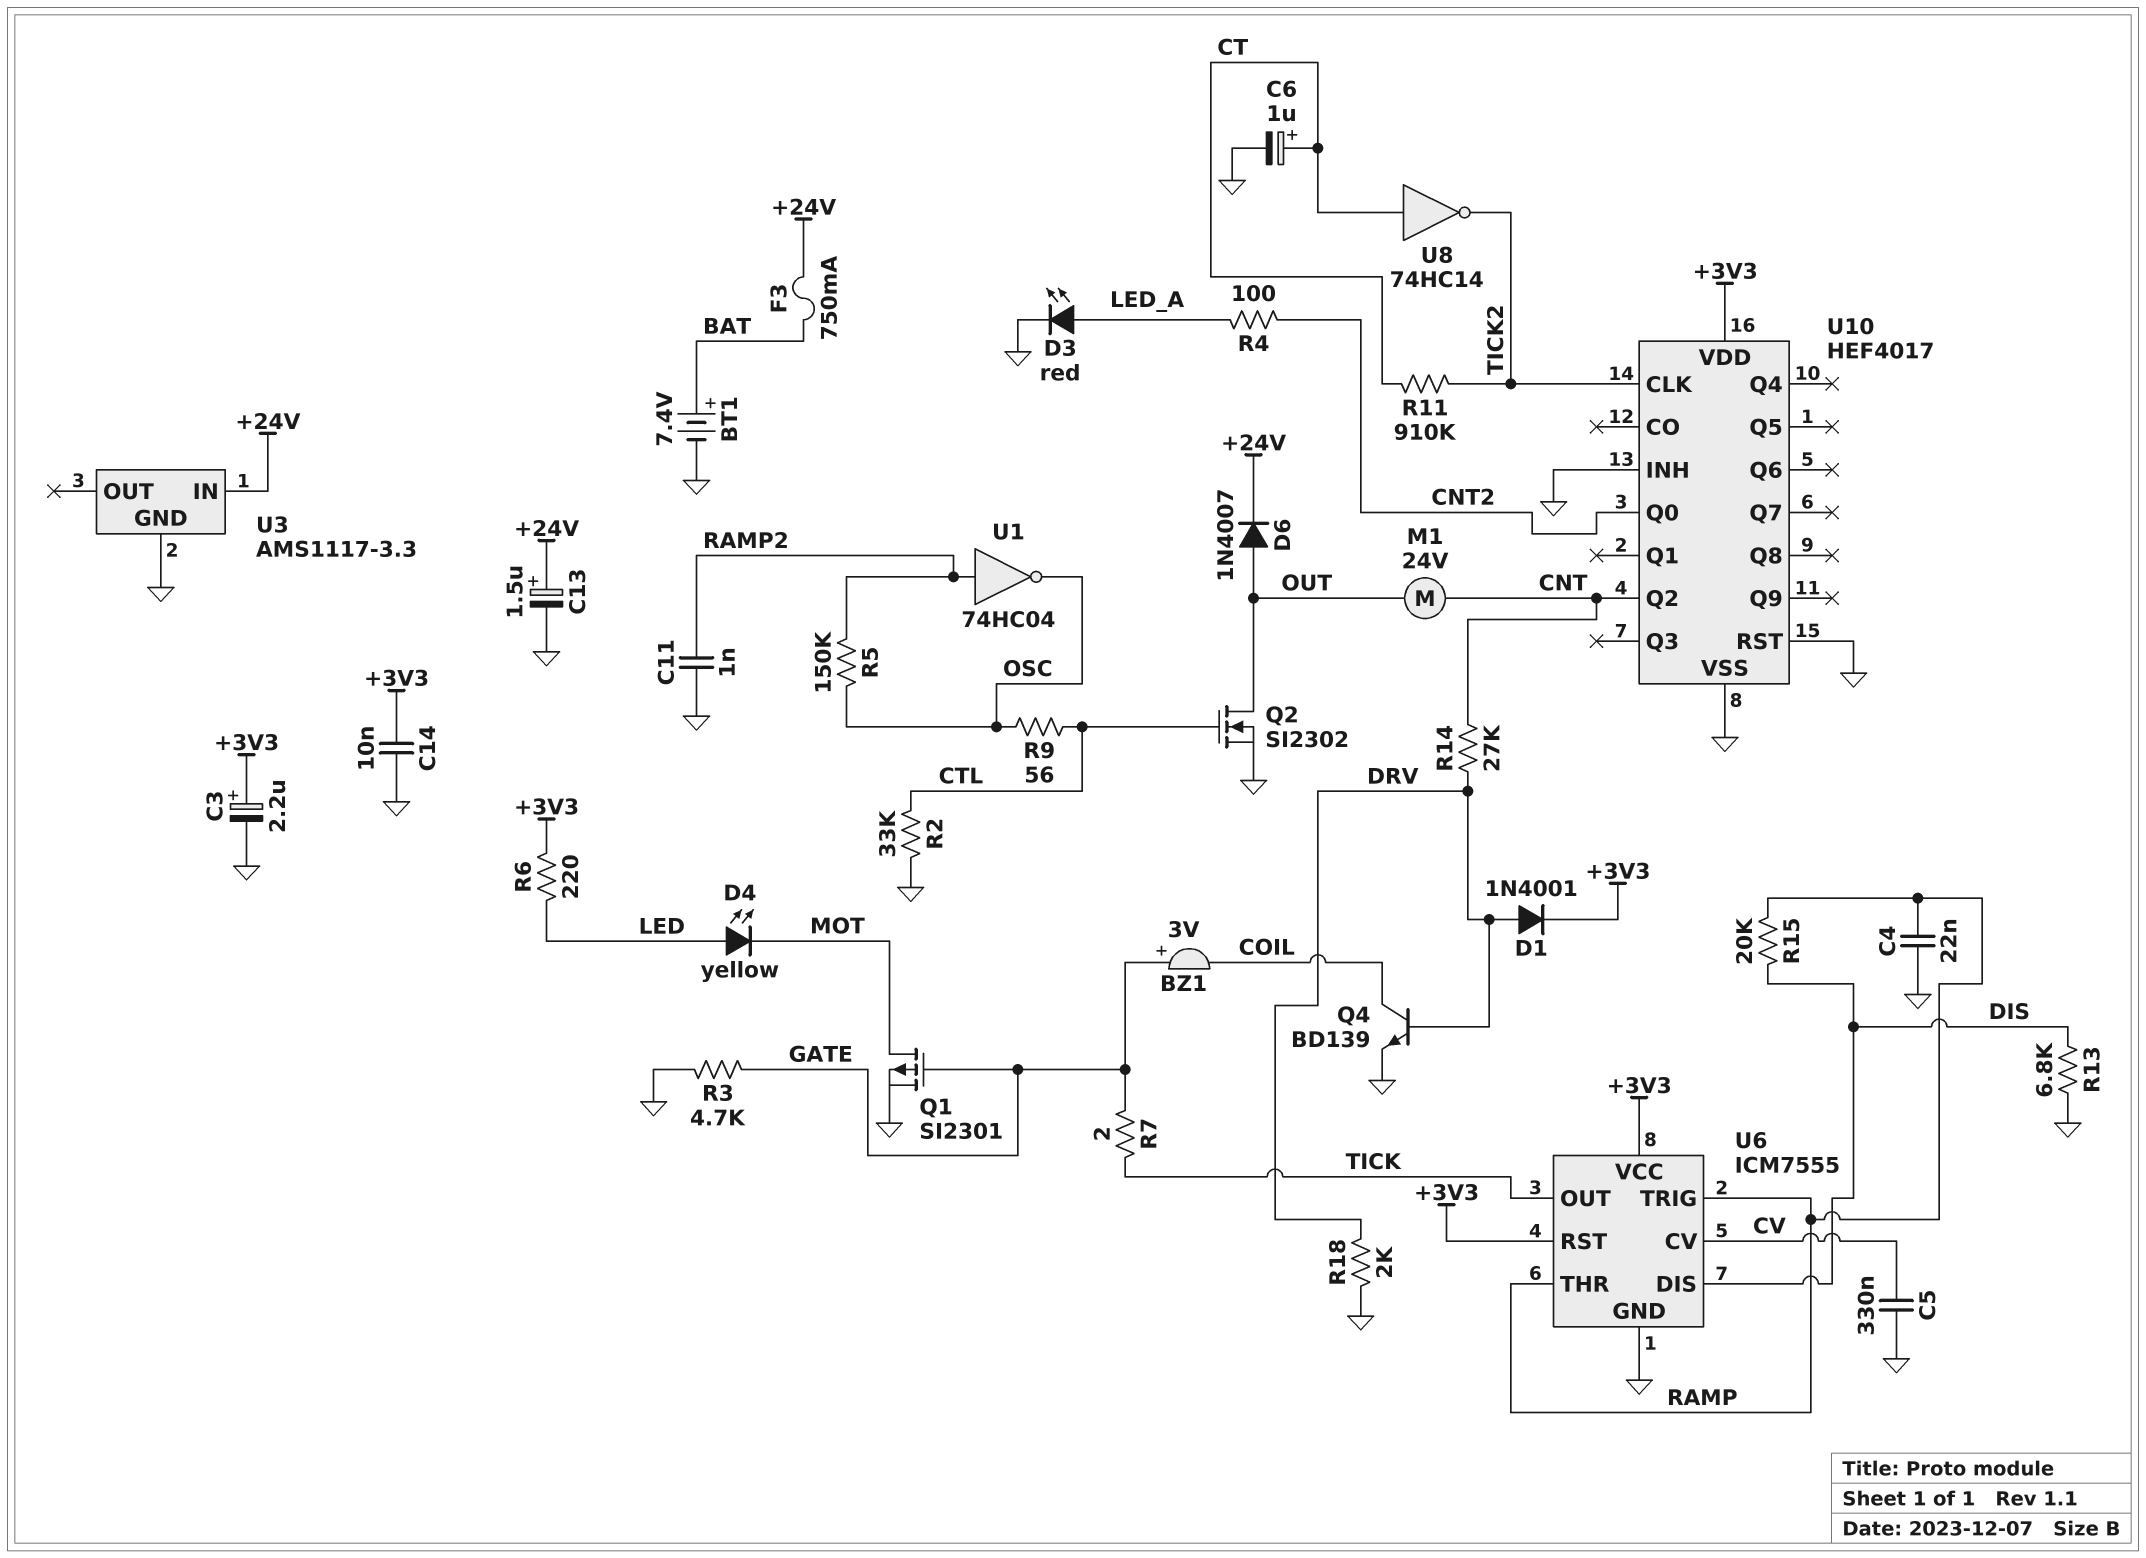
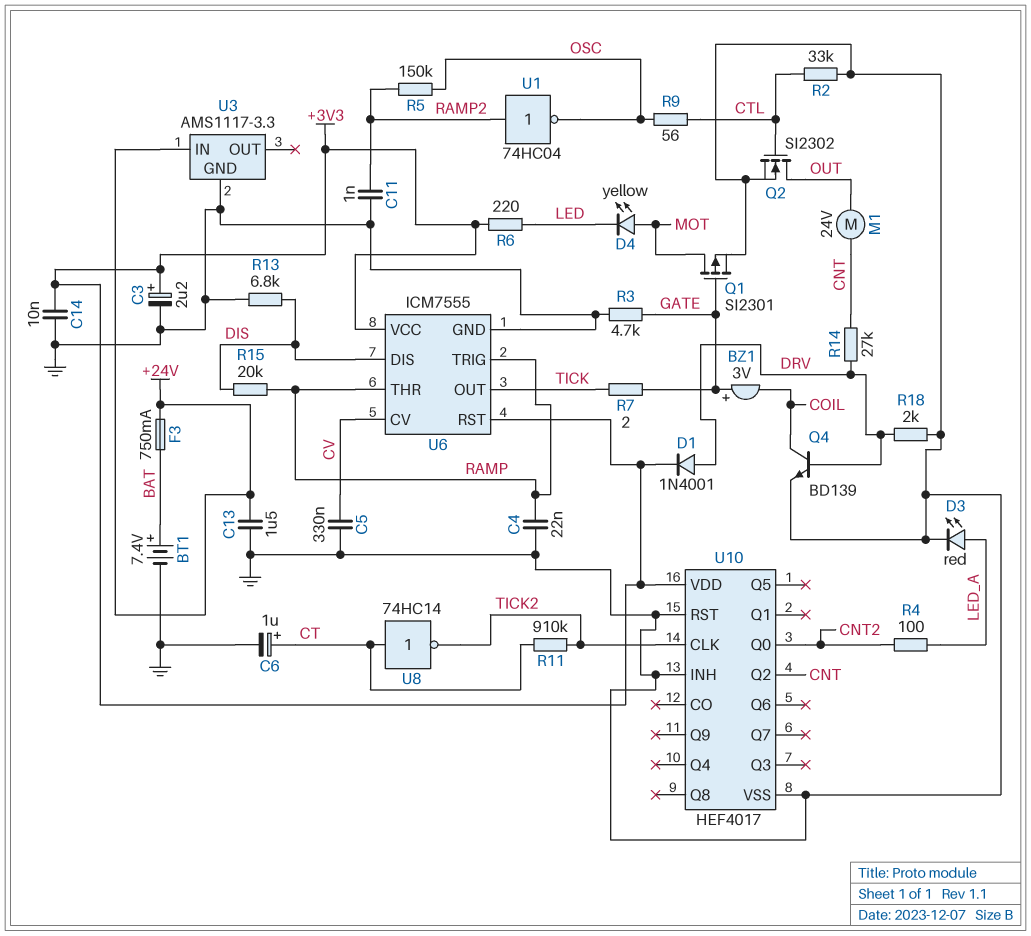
C13: 1.5uF (plus +24V, minus GND) -> 1.5uF (+24V, GND)
D4: LED yellow (A LED, K MOT) -> LED yellow (A MOT, K LED)
D6: diode 1N4007 (A OUT, K +24V) -> none

